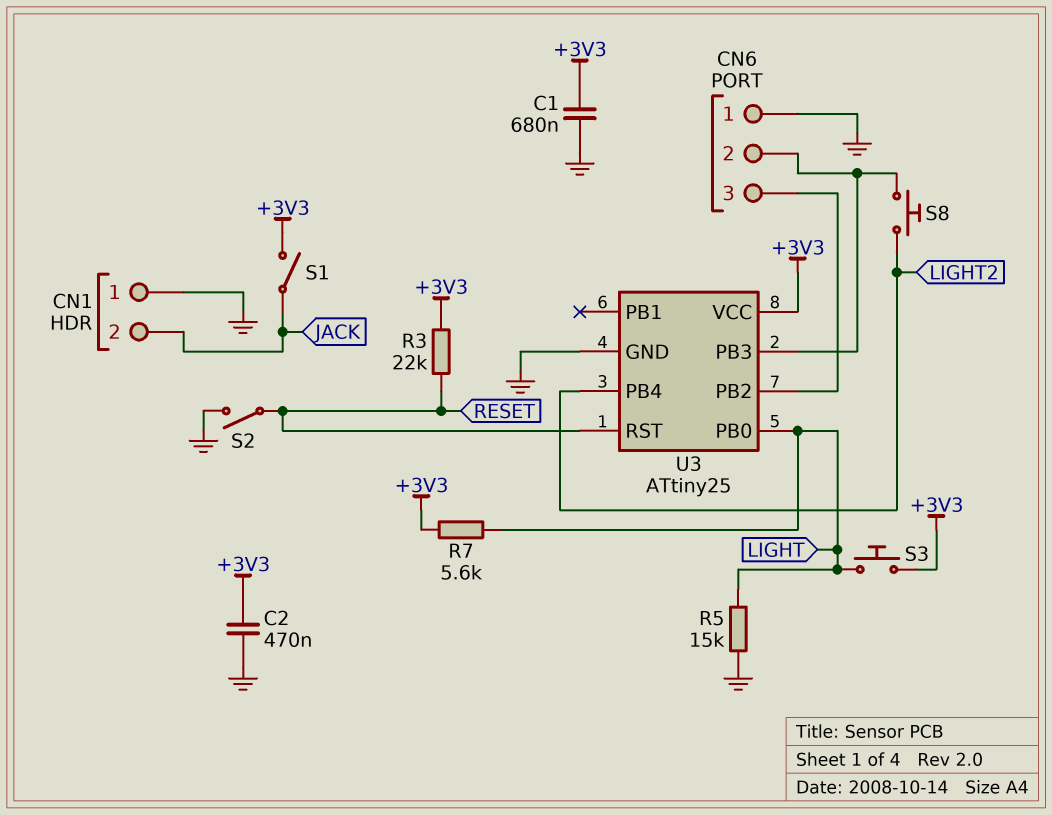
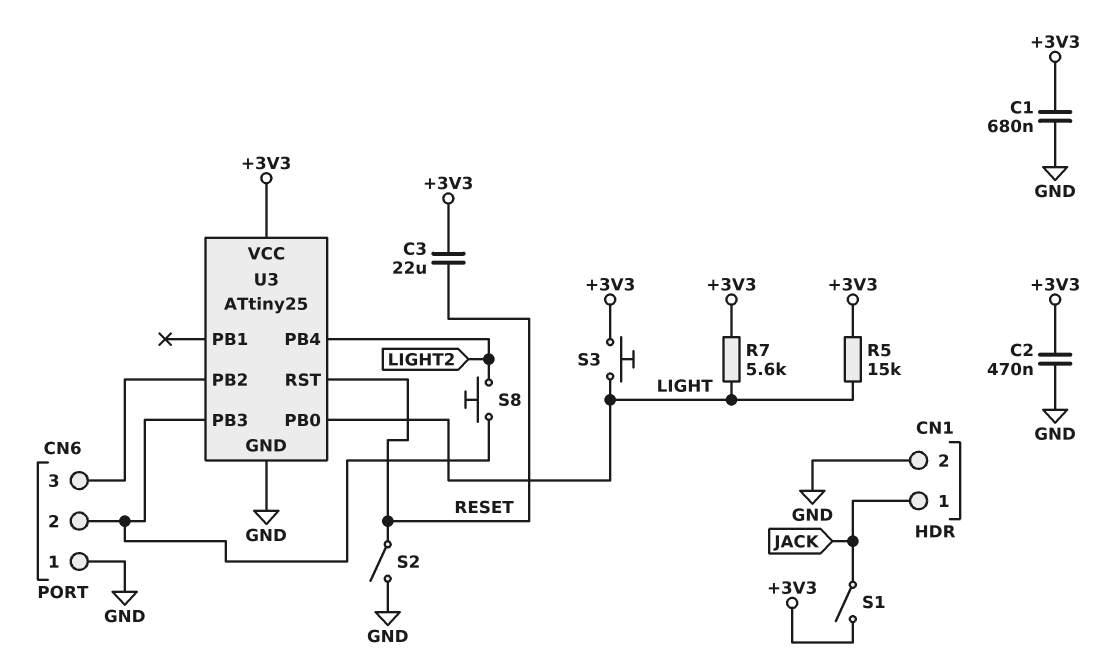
C3: none -> 22uF (+3V3, RESET)
CN1 pin 1: GND -> JACK
CN1 pin 2: JACK -> GND
R3: 22k (+3V3, RESET) -> none
R5: 15k (GND, LIGHT) -> 15k (+3V3, LIGHT)

